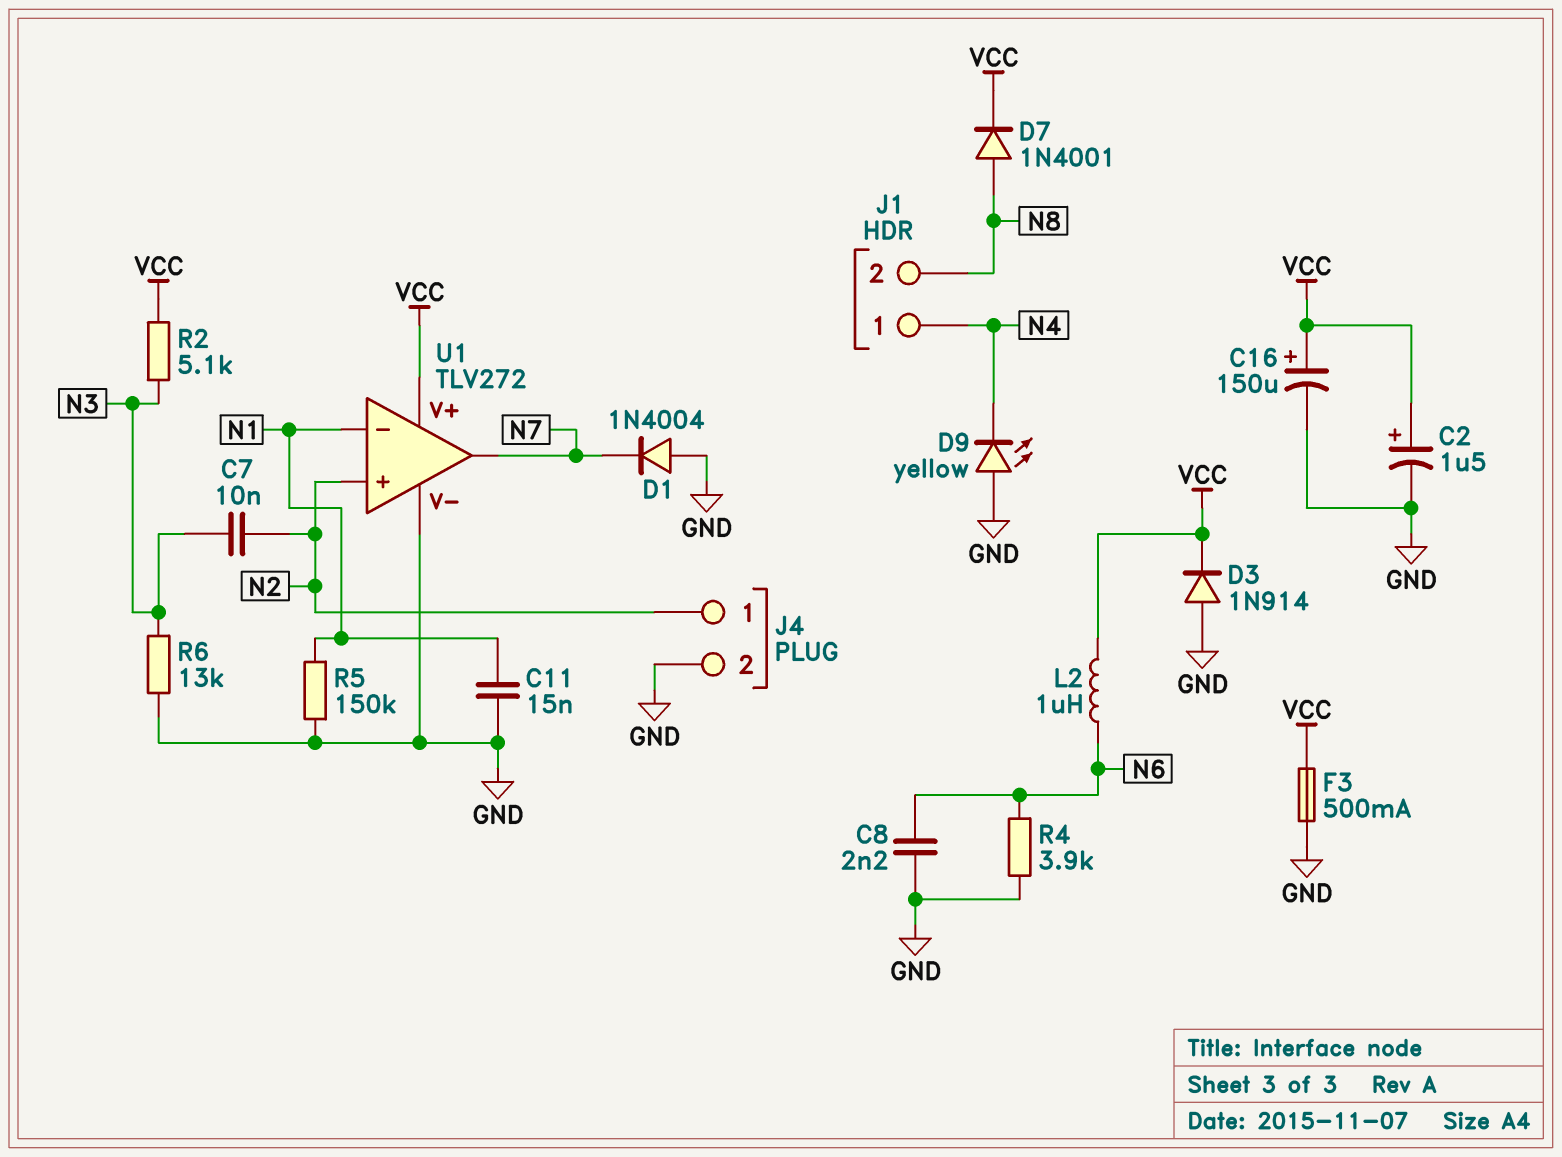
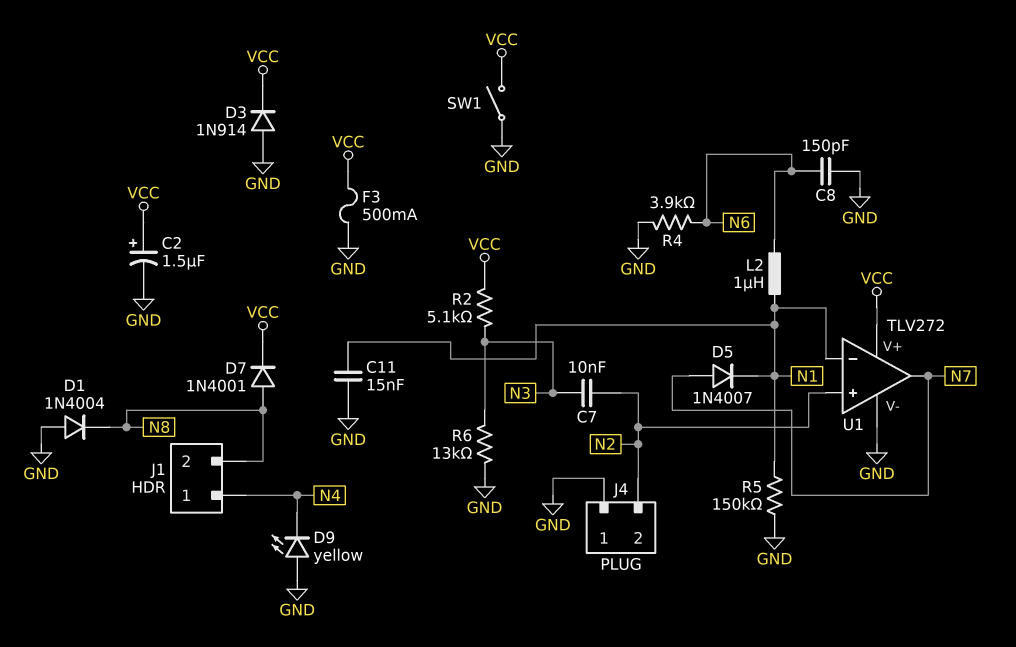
C8: 2.2nF (GND, N6) -> 150pF (GND, N6)
C16: 150uF (plus VCC, minus GND) -> none
D1: diode 1N4004 (A GND, K N7) -> diode 1N4004 (A GND, K N8)
D5: none -> diode 1N4007 (A N7, K N1)
J4 pin 1: N2 -> GND
J4 pin 2: GND -> N2
L2: 1uH (N6, VCC) -> 1uH (N1, N6)
SW1: none -> switch (GND, VCC)

